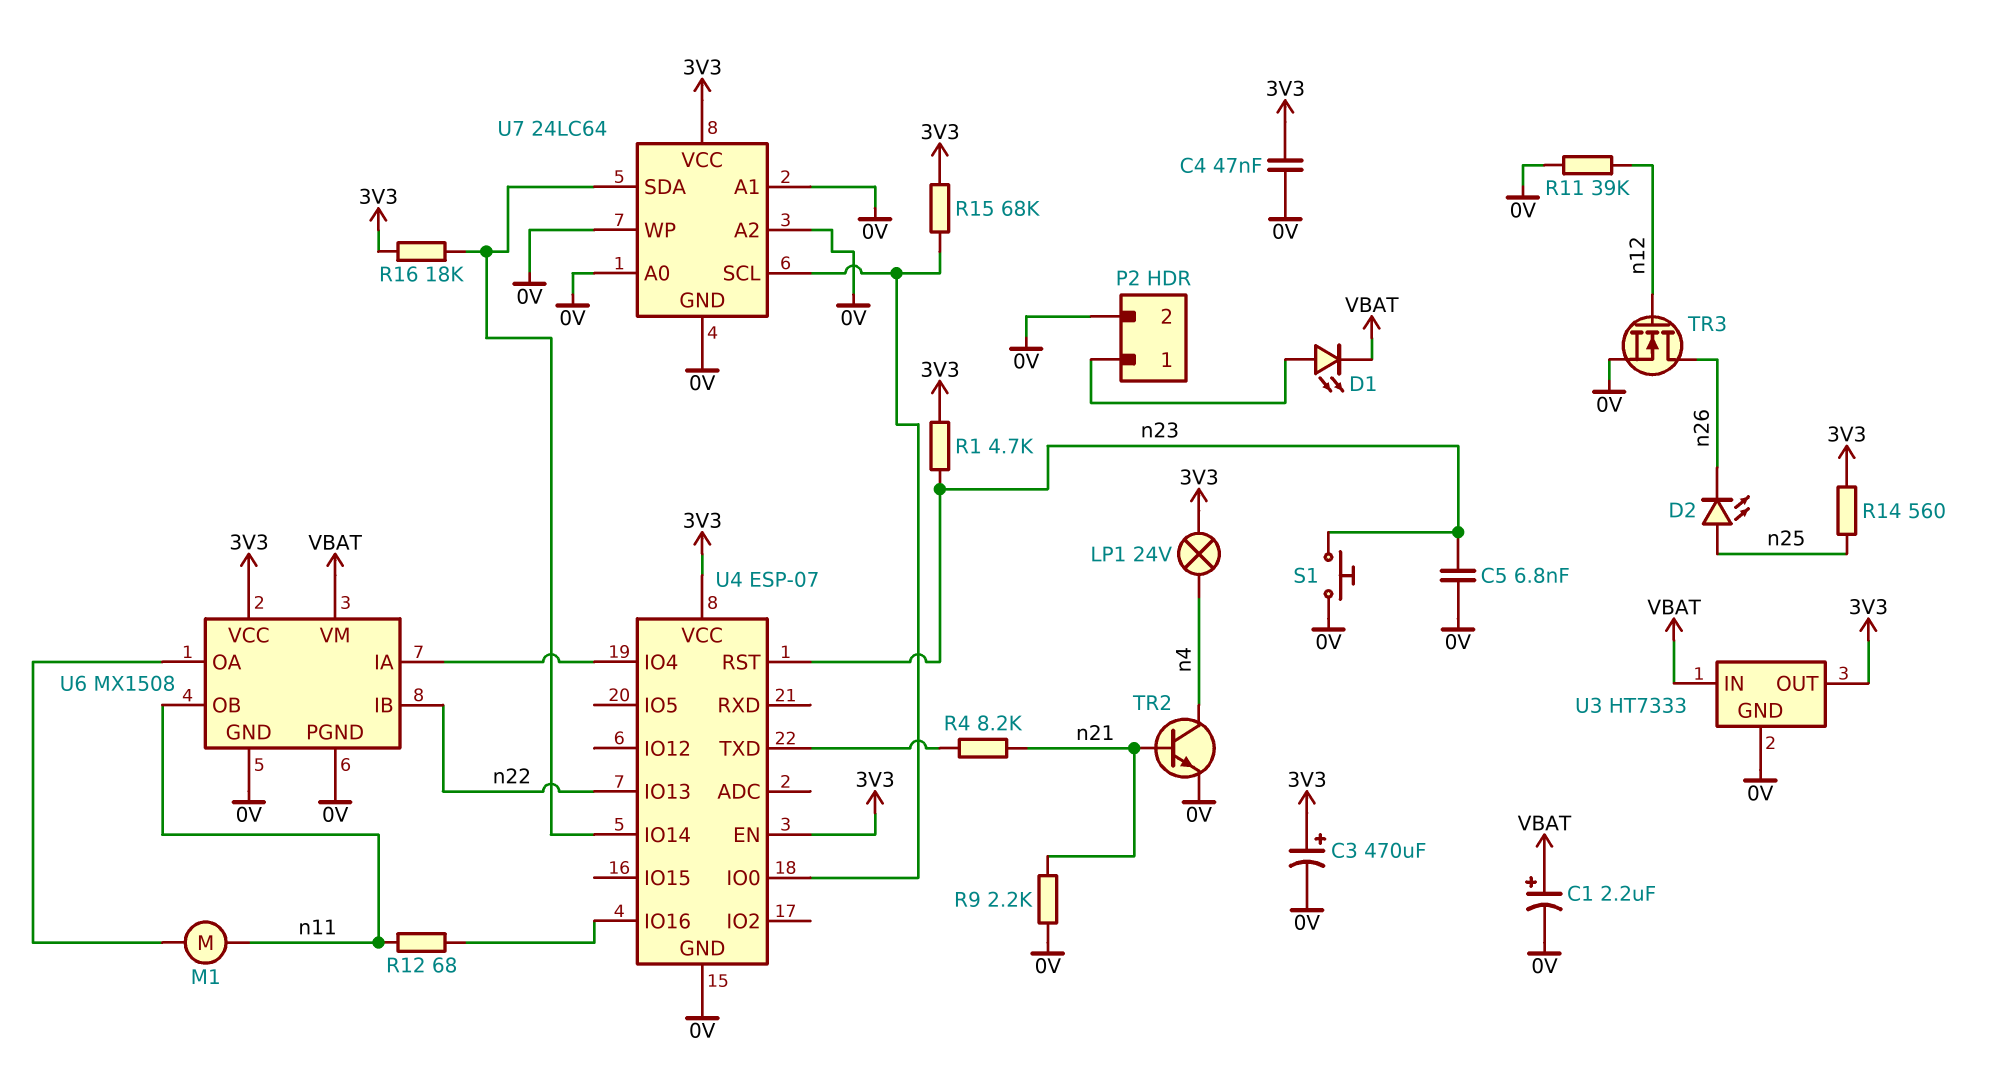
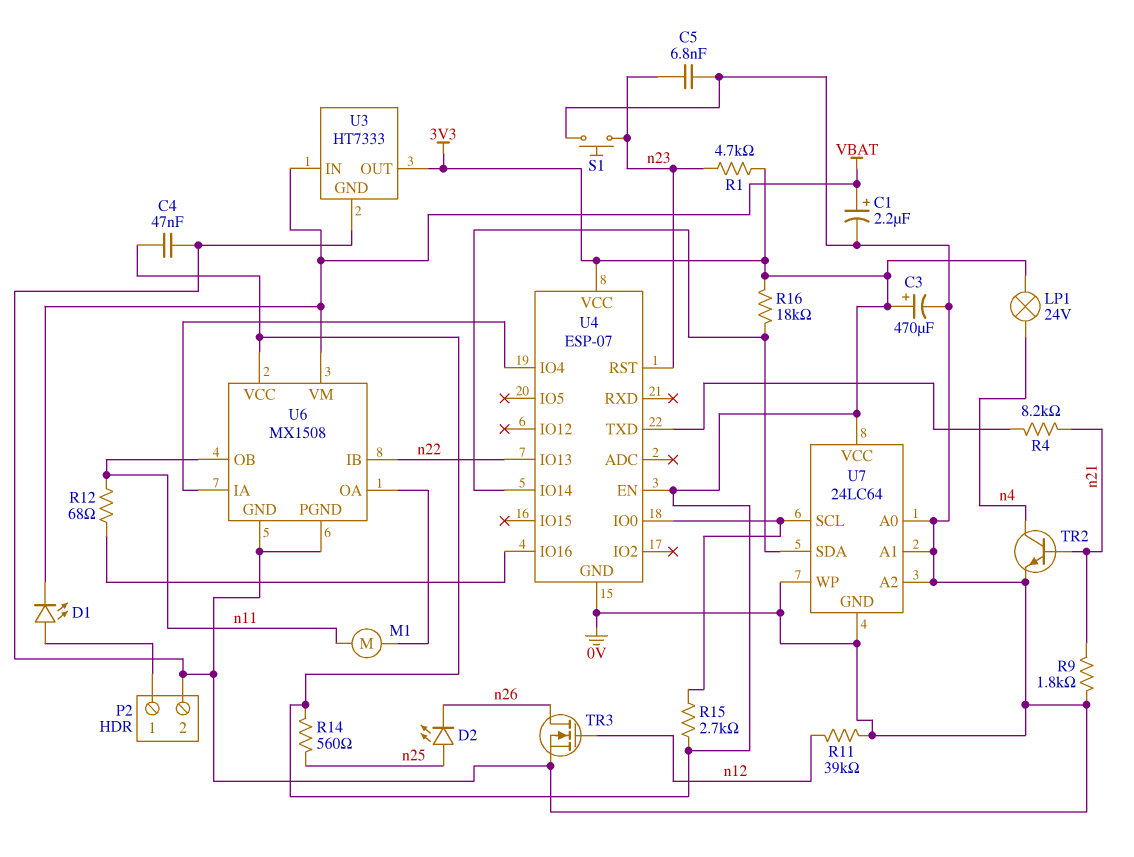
R9: 2.2k (0V, n21) -> 1.8k (0V, n21)
R15: 68k (3V3, U4/IO0) -> 2.7k (3V3, U4/IO0)

